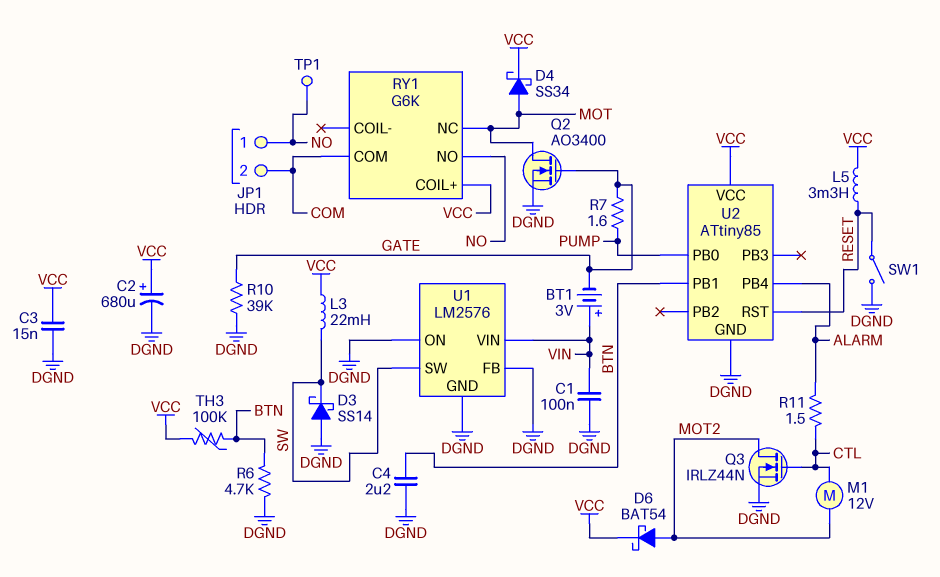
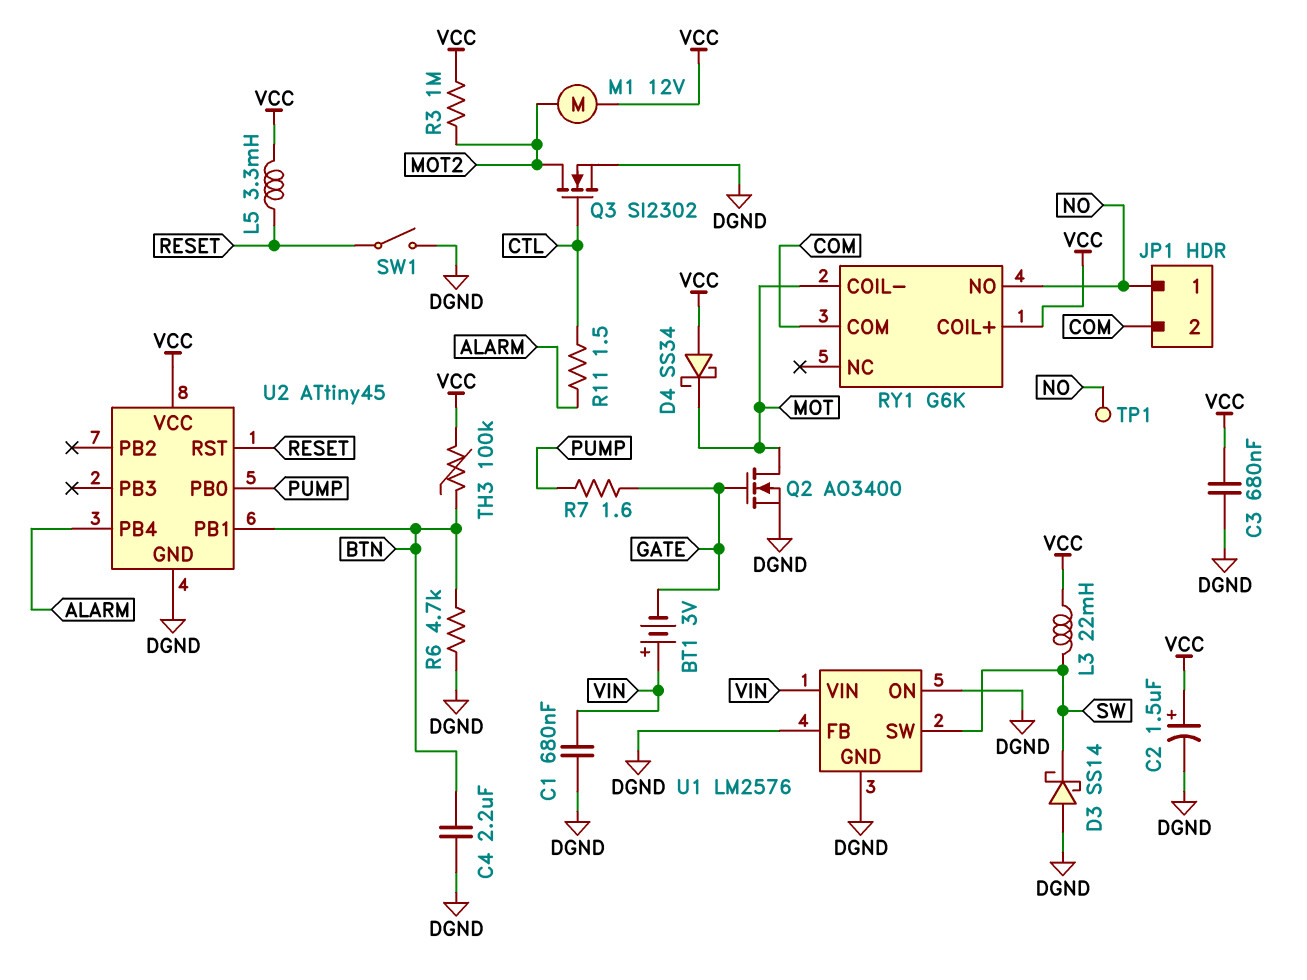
C1: 100nF (DGND, VIN) -> 680nF (DGND, VIN)
C2: 680uF (plus VCC, minus DGND) -> 1.5uF (plus VCC, minus DGND)
C3: 15nF (DGND, VCC) -> 680nF (DGND, VCC)
D4: schottky SS34 (A MOT, K VCC) -> schottky SS34 (A VCC, K MOT)
D6: schottky BAT54 (A MOT2, K VCC) -> none
M1: motor 12V (CTL, MOT2) -> motor 12V (MOT2, VCC)
Q3: NMOS IRLZ44N (G CTL, D MOT2, S DGND) -> NMOS SI2302 (G CTL, D MOT2, S DGND)
R3: none -> 1M (MOT2, VCC)
R10: 39k (DGND, GATE) -> none
RY1 pin COIL-: none -> MOT
RY1 pin NC: MOT -> none
U2: ATtiny85 -> ATtiny45

